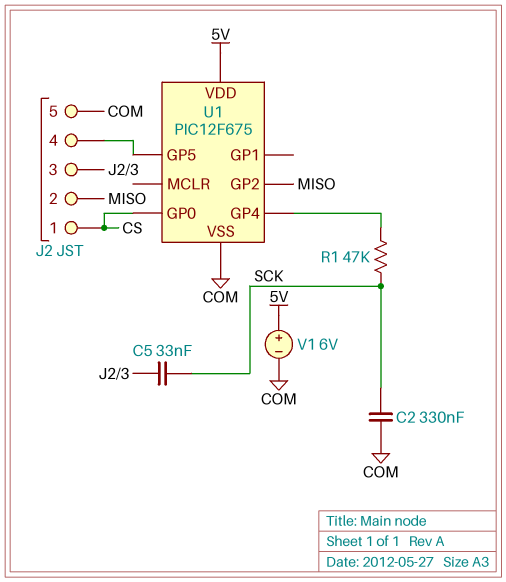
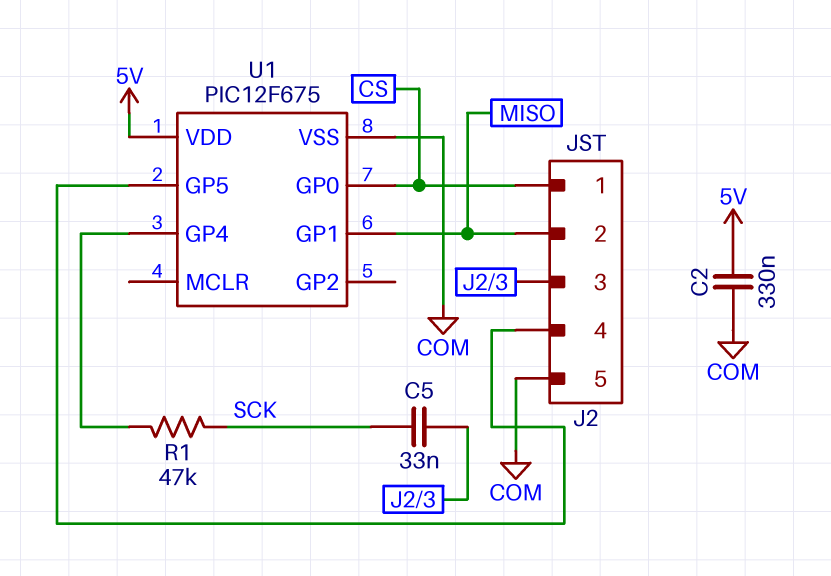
C2: 330nF (COM, SCK) -> 330nF (5V, COM)
U1 pin GP1: none -> MISO
U1 pin GP2: MISO -> none
V1: 6V (plus 5V, minus COM) -> none

